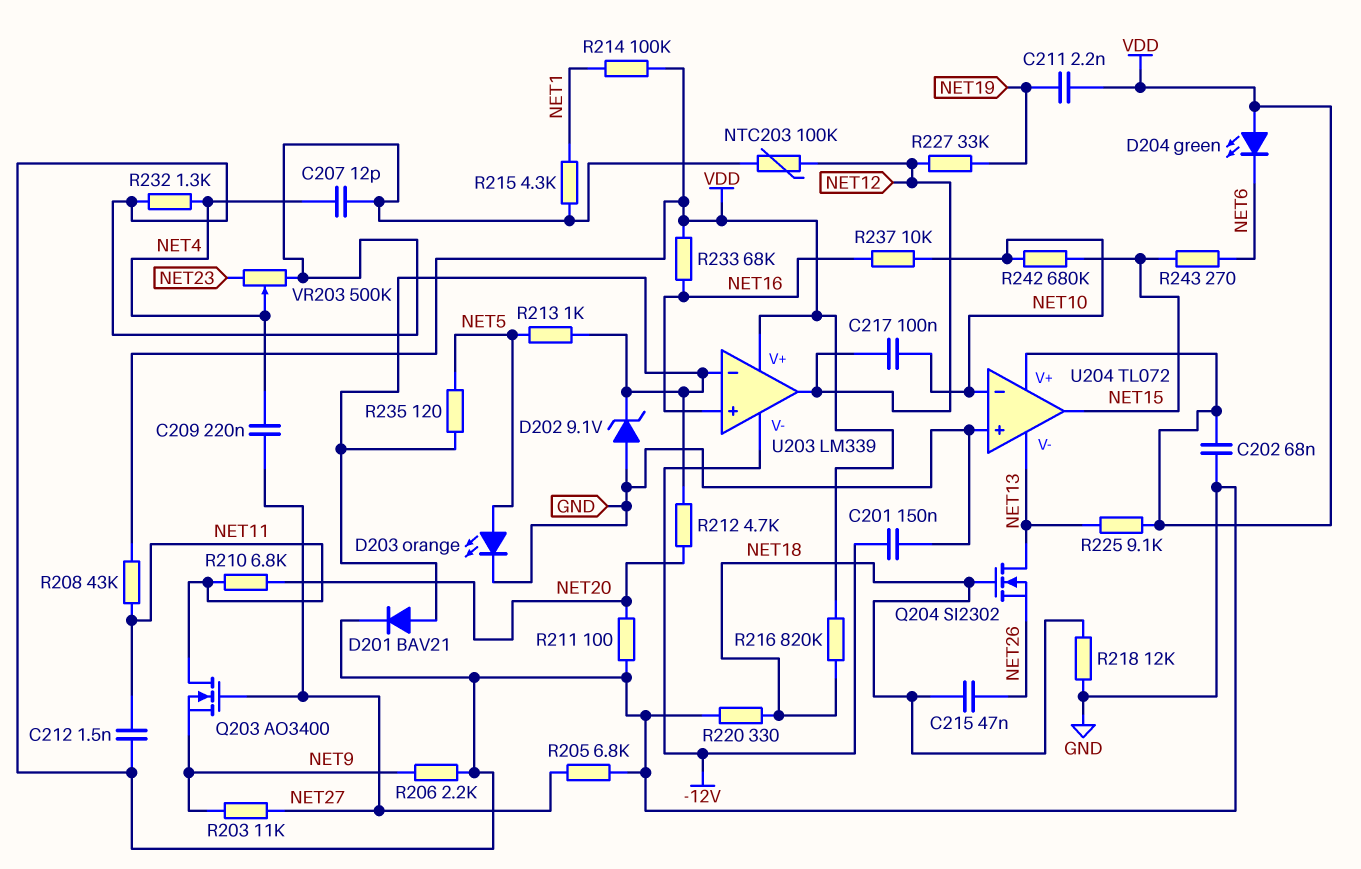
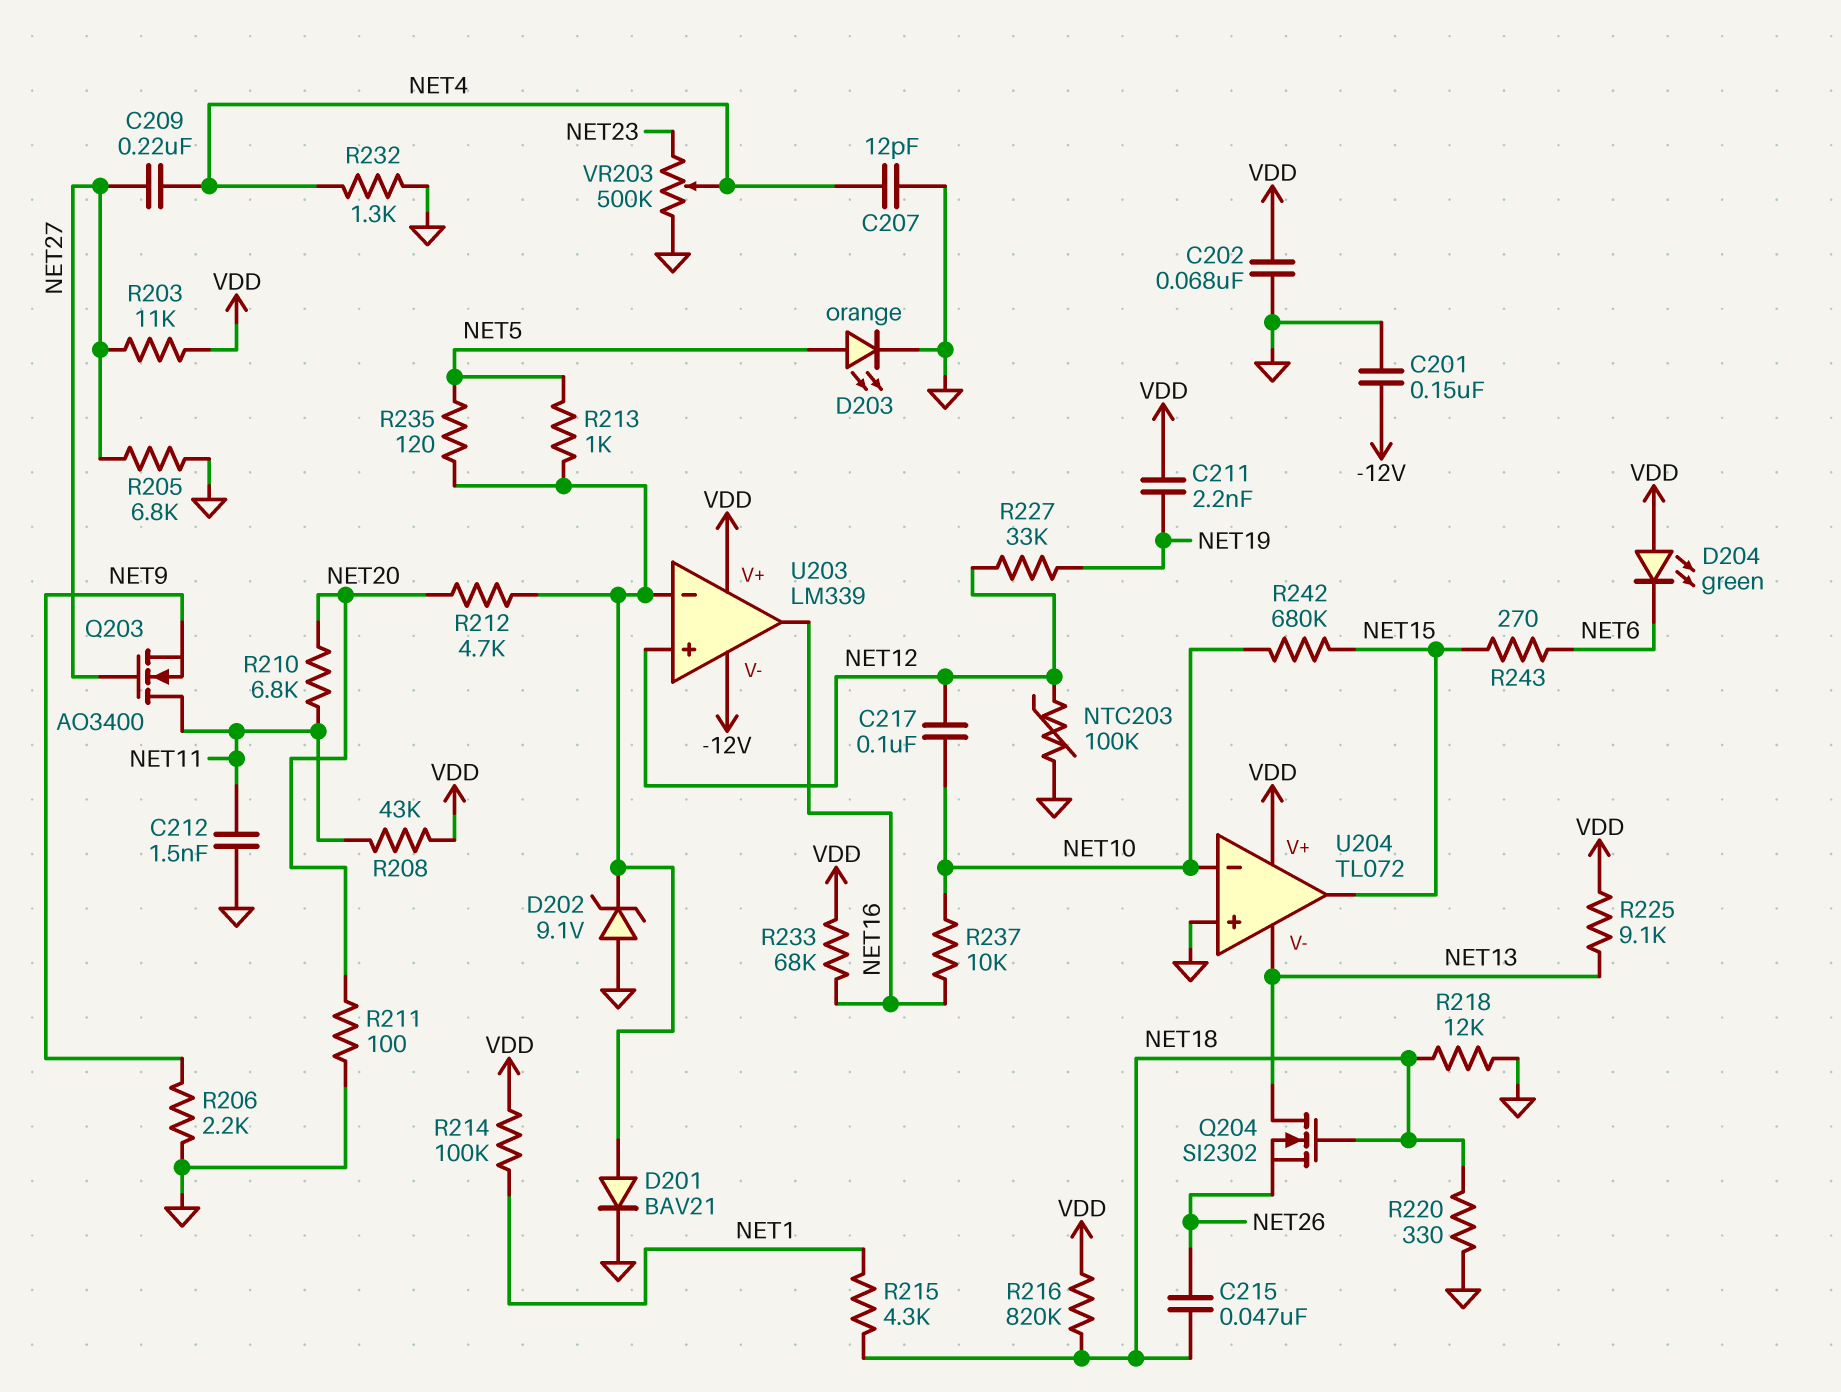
R203: 11k (NET9, NET27) -> 11k (NET27, VDD)
R215: 4.3k (GND, NET1) -> 4.3k (NET1, NET18)
U203 pin in+: NET16 -> NET12
U203 pin out: NET12 -> NET16

